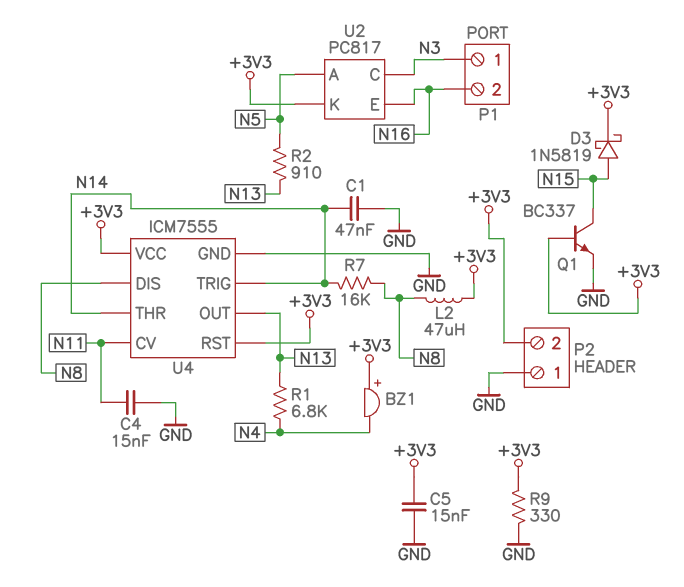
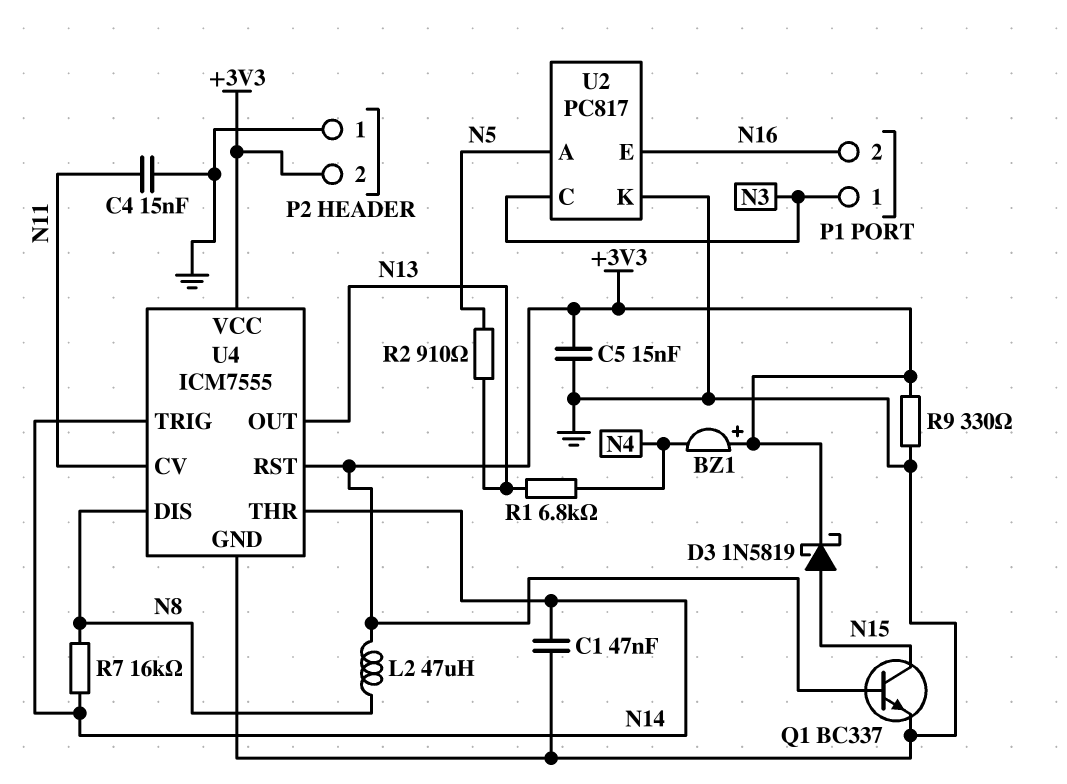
U2 pin K: +3V3 -> GND

